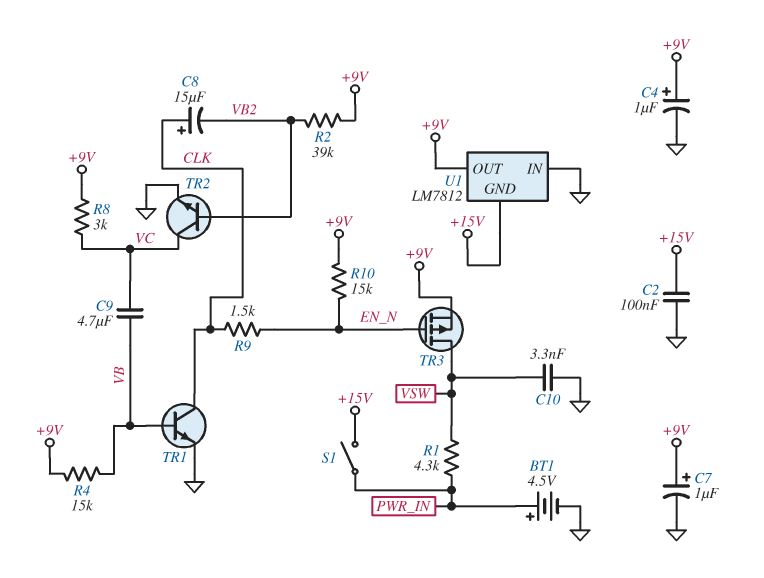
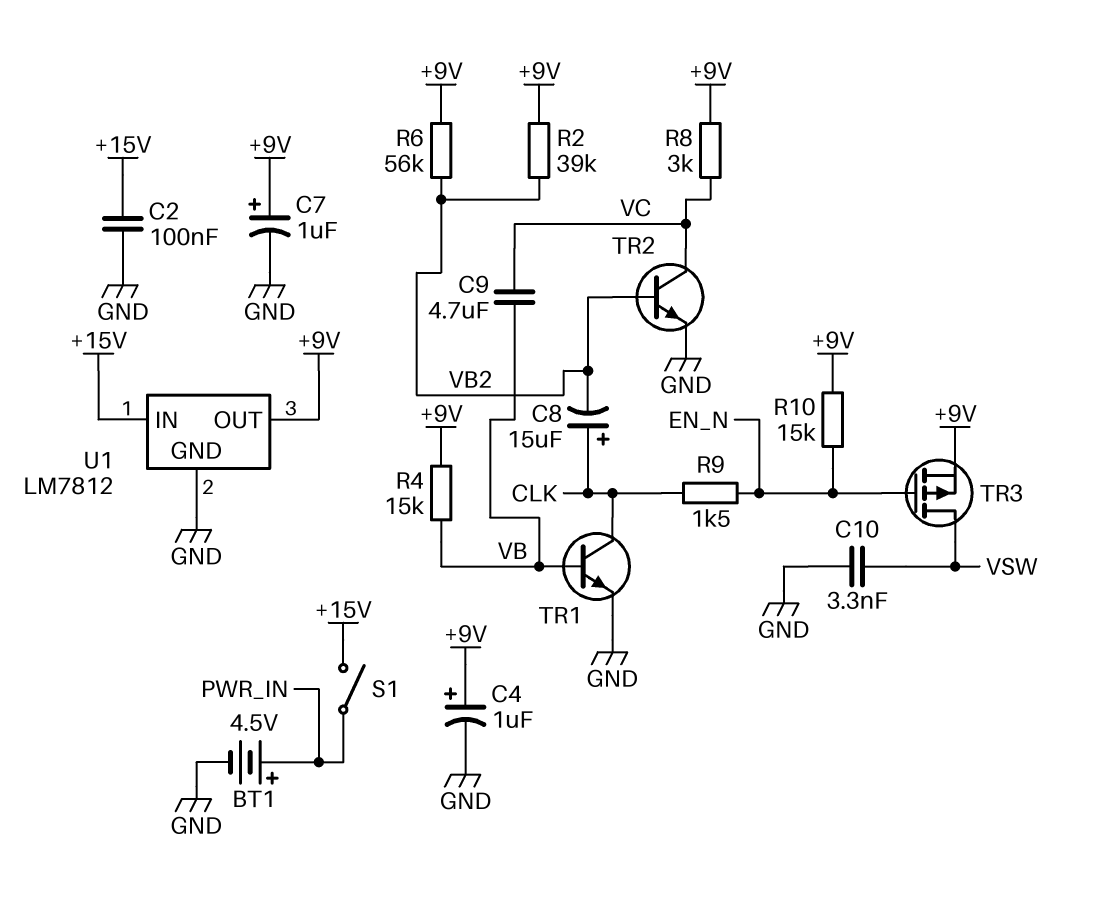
R1: 4.3k (PWR_IN, VSW) -> none
R6: none -> 56k (+9V, VB2)
U1 pin GND: +15V -> GND
U1 pin IN: GND -> +15V

